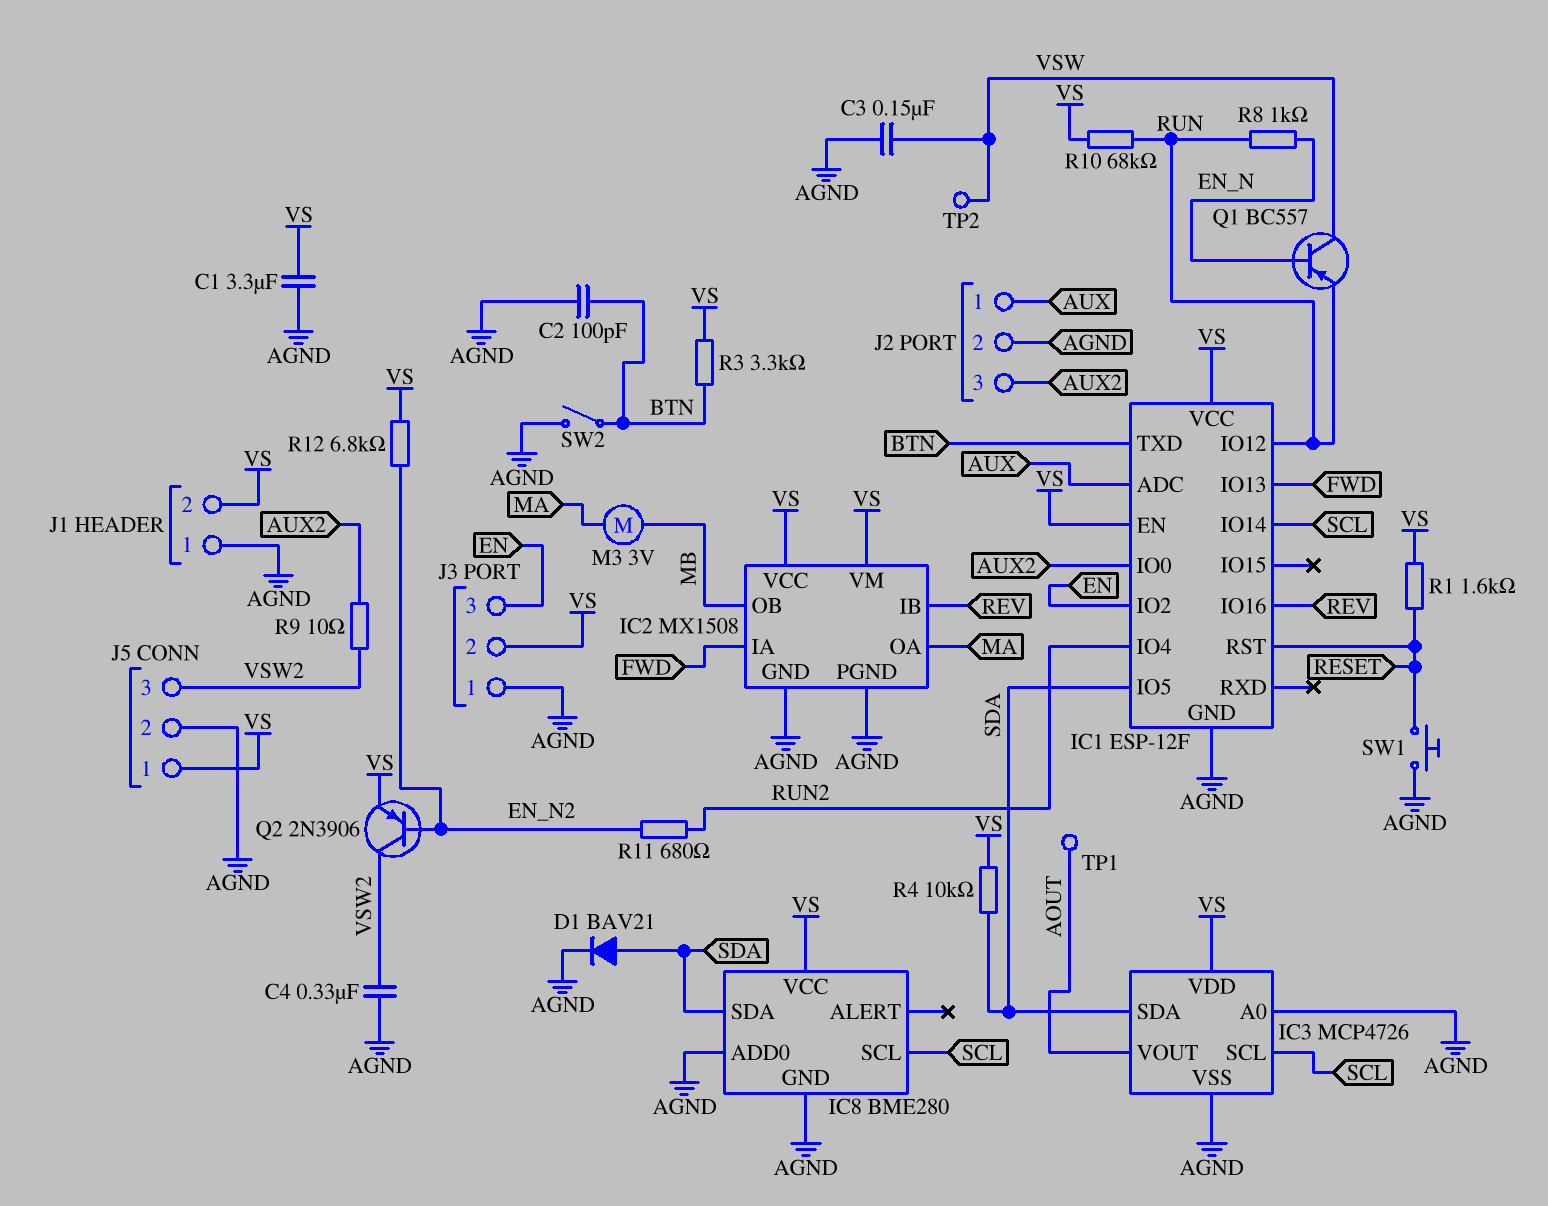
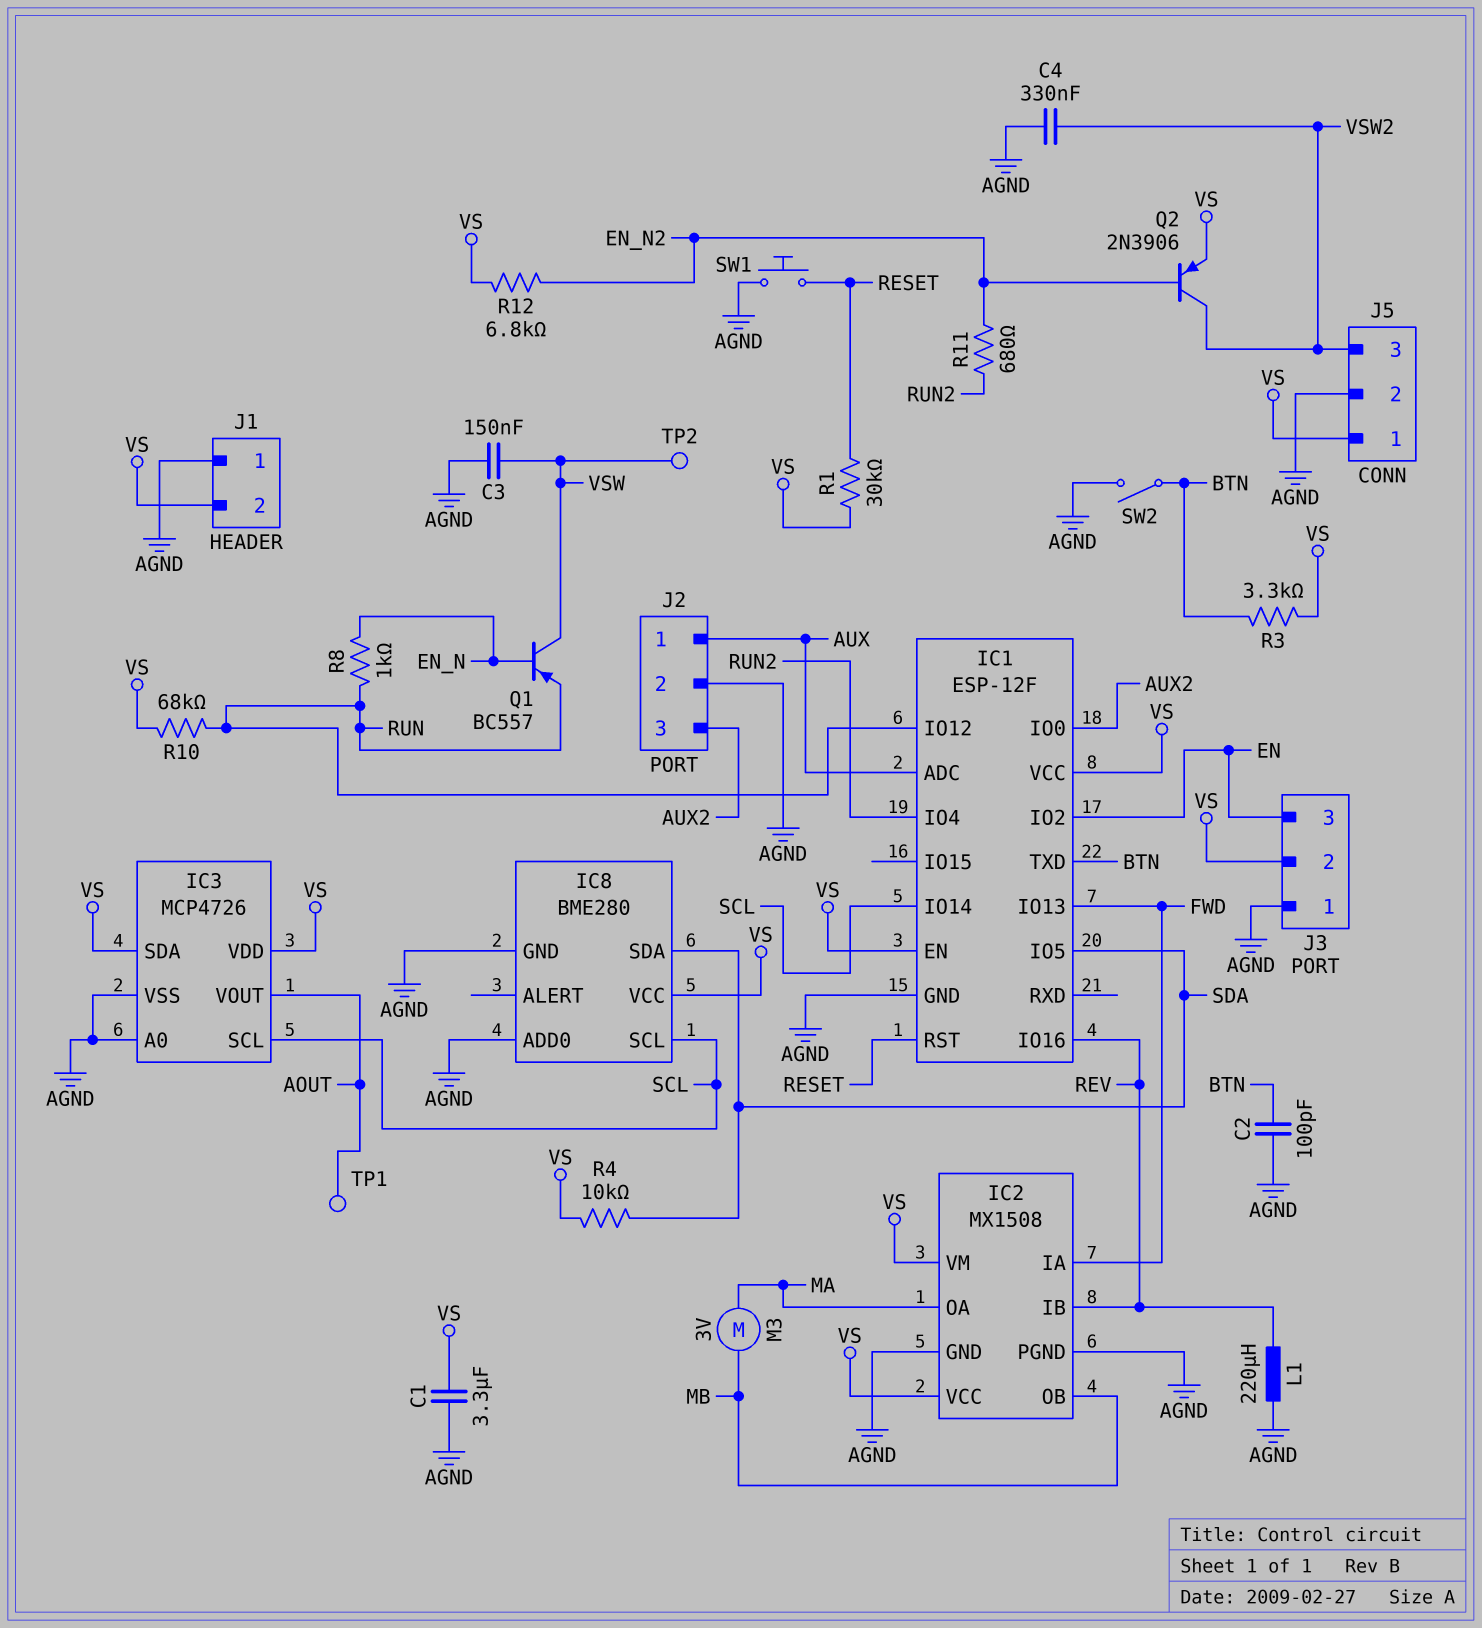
D1: diode BAV21 (A SDA, K AGND) -> none
IC3 pin SDA: SDA -> VS
L1: none -> 220uH (AGND, REV)
R1: 1.6k (RESET, VS) -> 30k (RESET, VS)
R9: 10 (AUX2, VSW2) -> none

